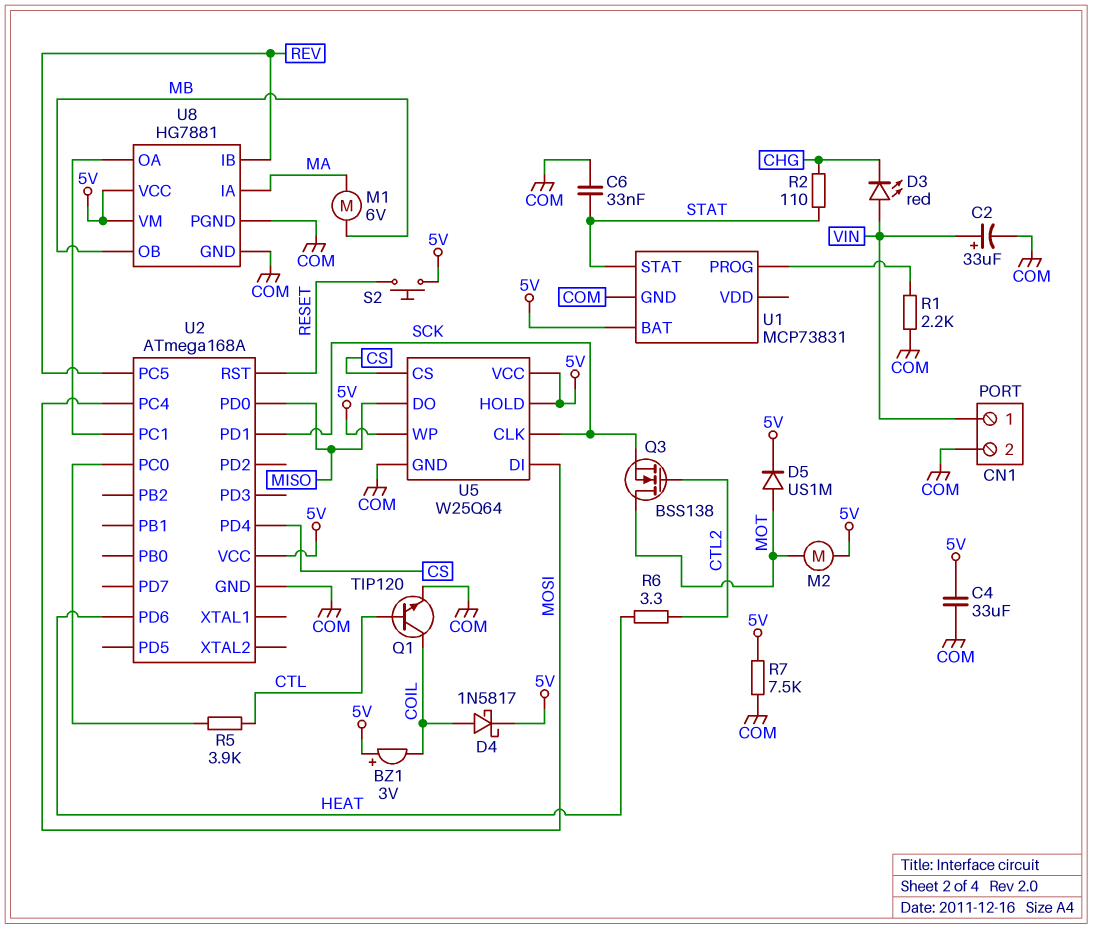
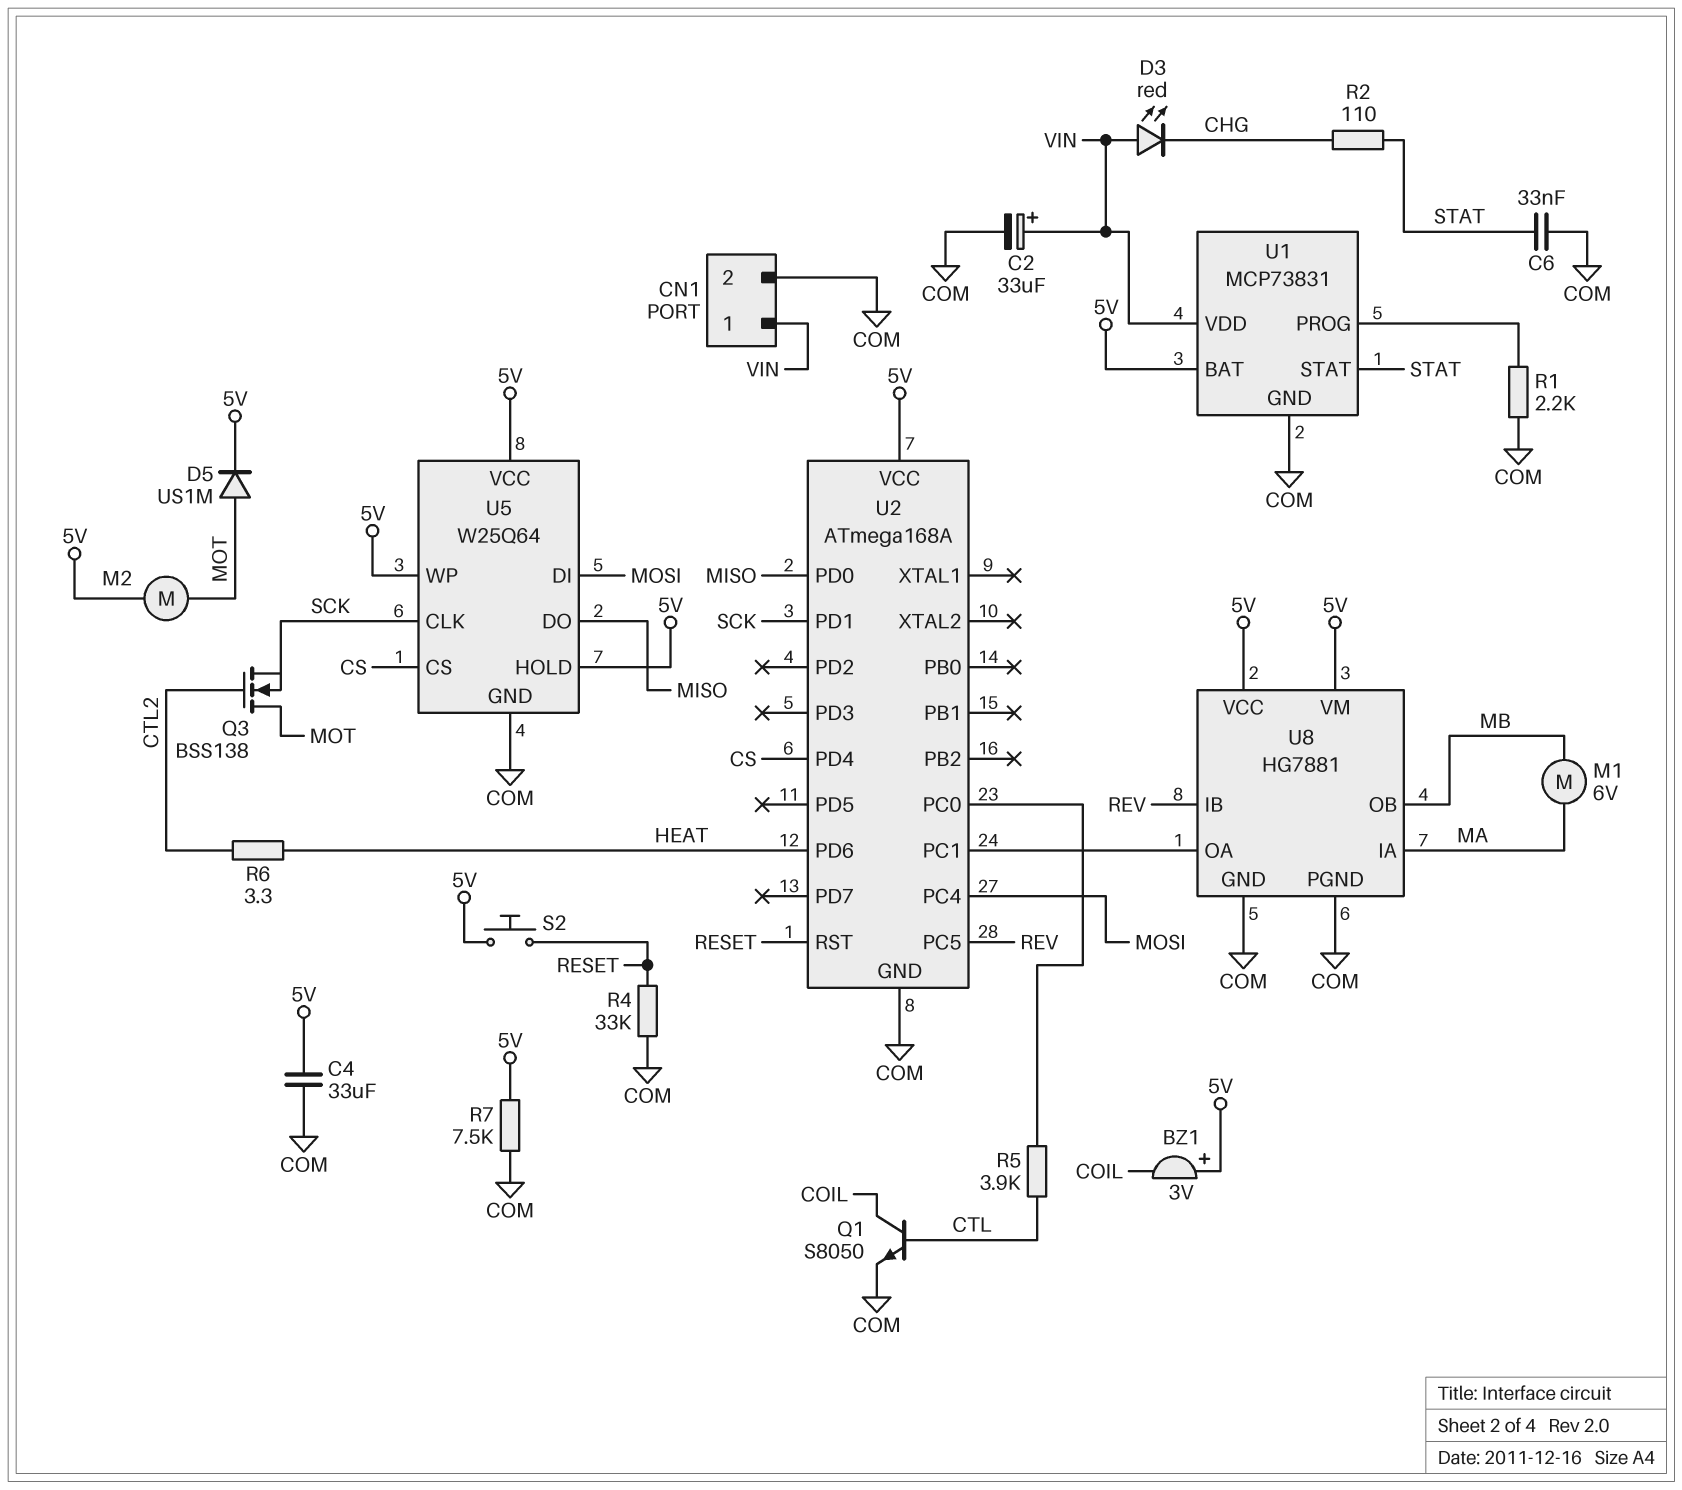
D4: schottky 1N5817 (A COIL, K 5V) -> none
Q1: NPN TIP120 (B CTL, C COIL, E COM) -> NPN S8050 (B CTL, C COIL, E COM)
R4: none -> 33k (COM, RESET)
U1 pin VDD: none -> VIN

